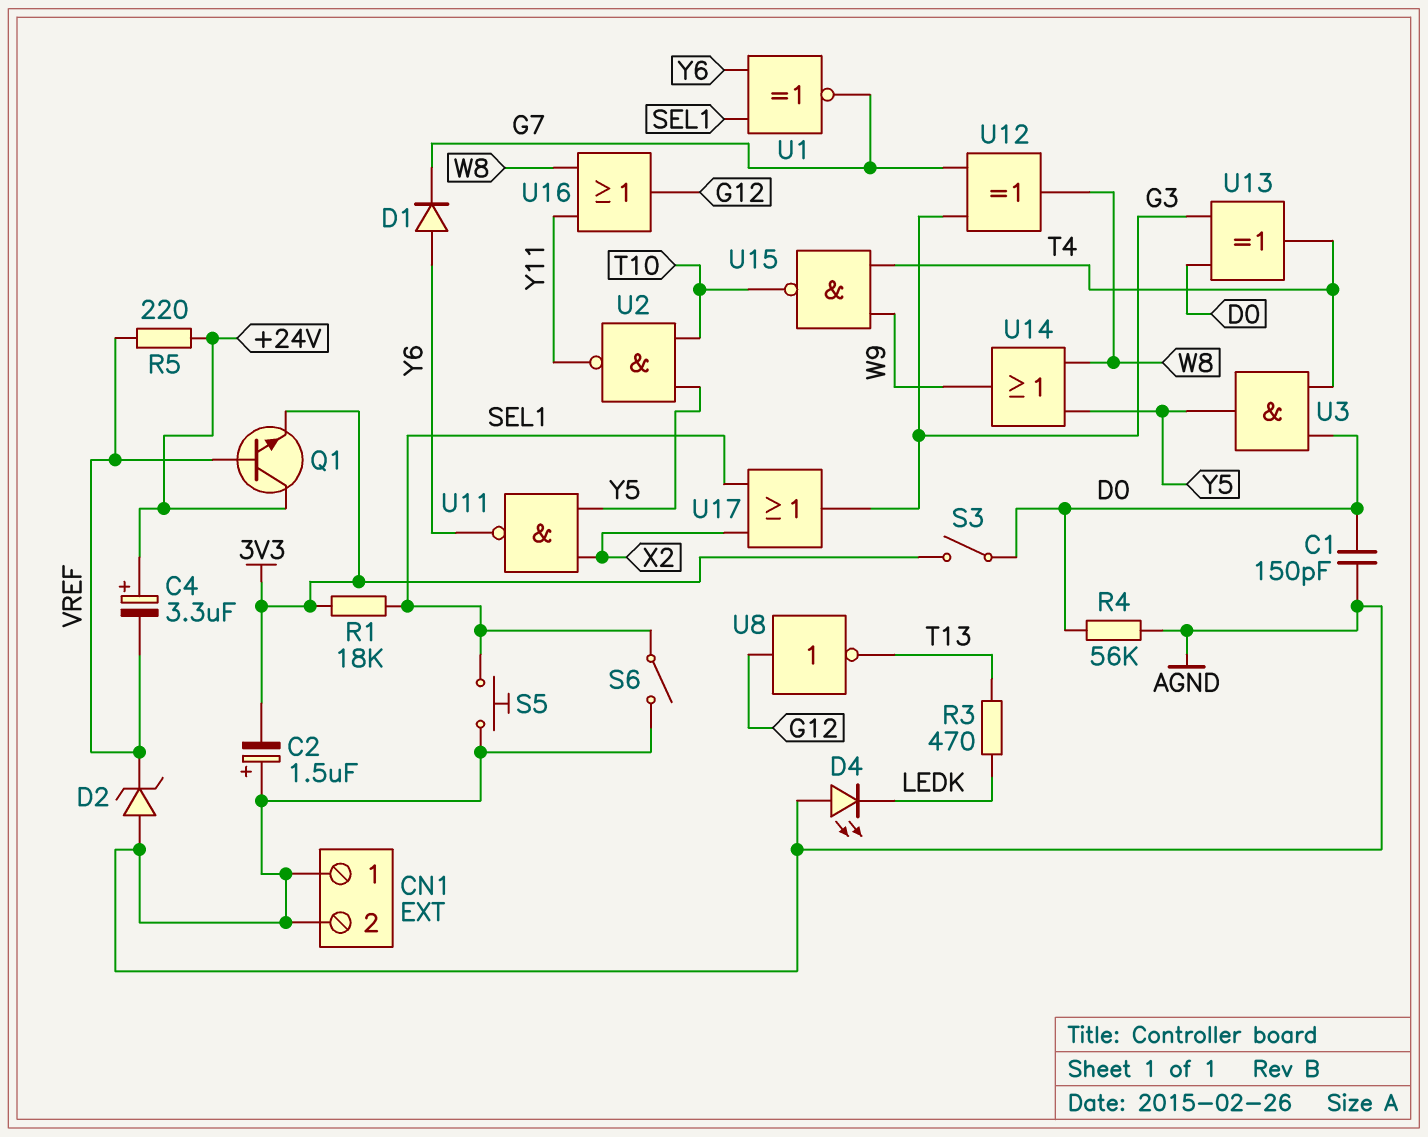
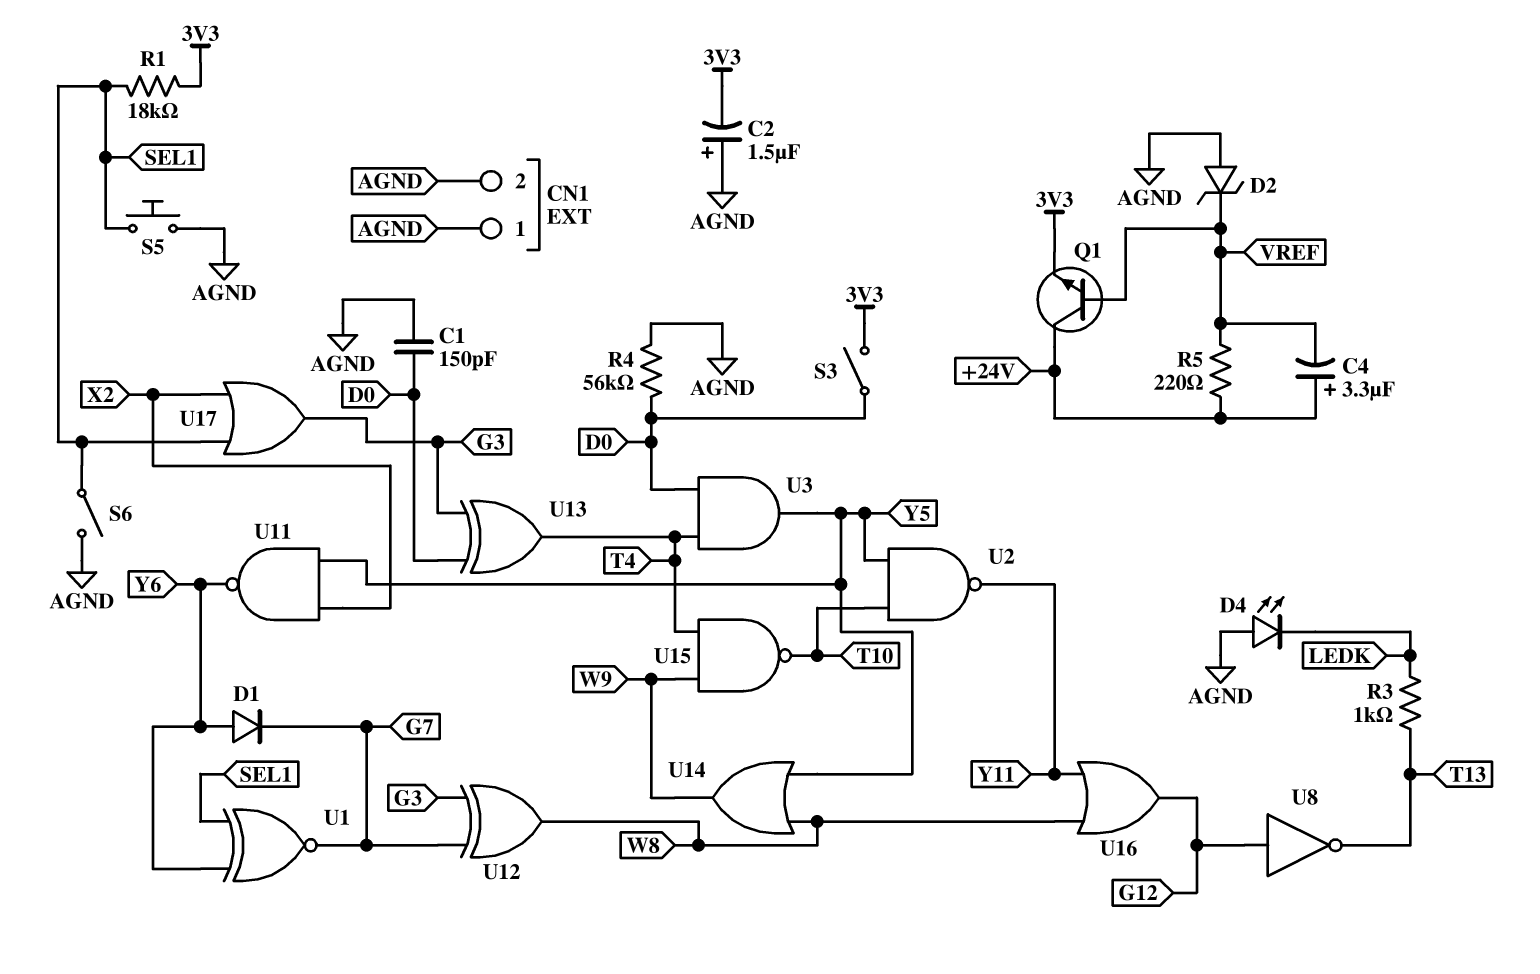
R3: 470 (LEDK, T13) -> 1k (LEDK, T13)

